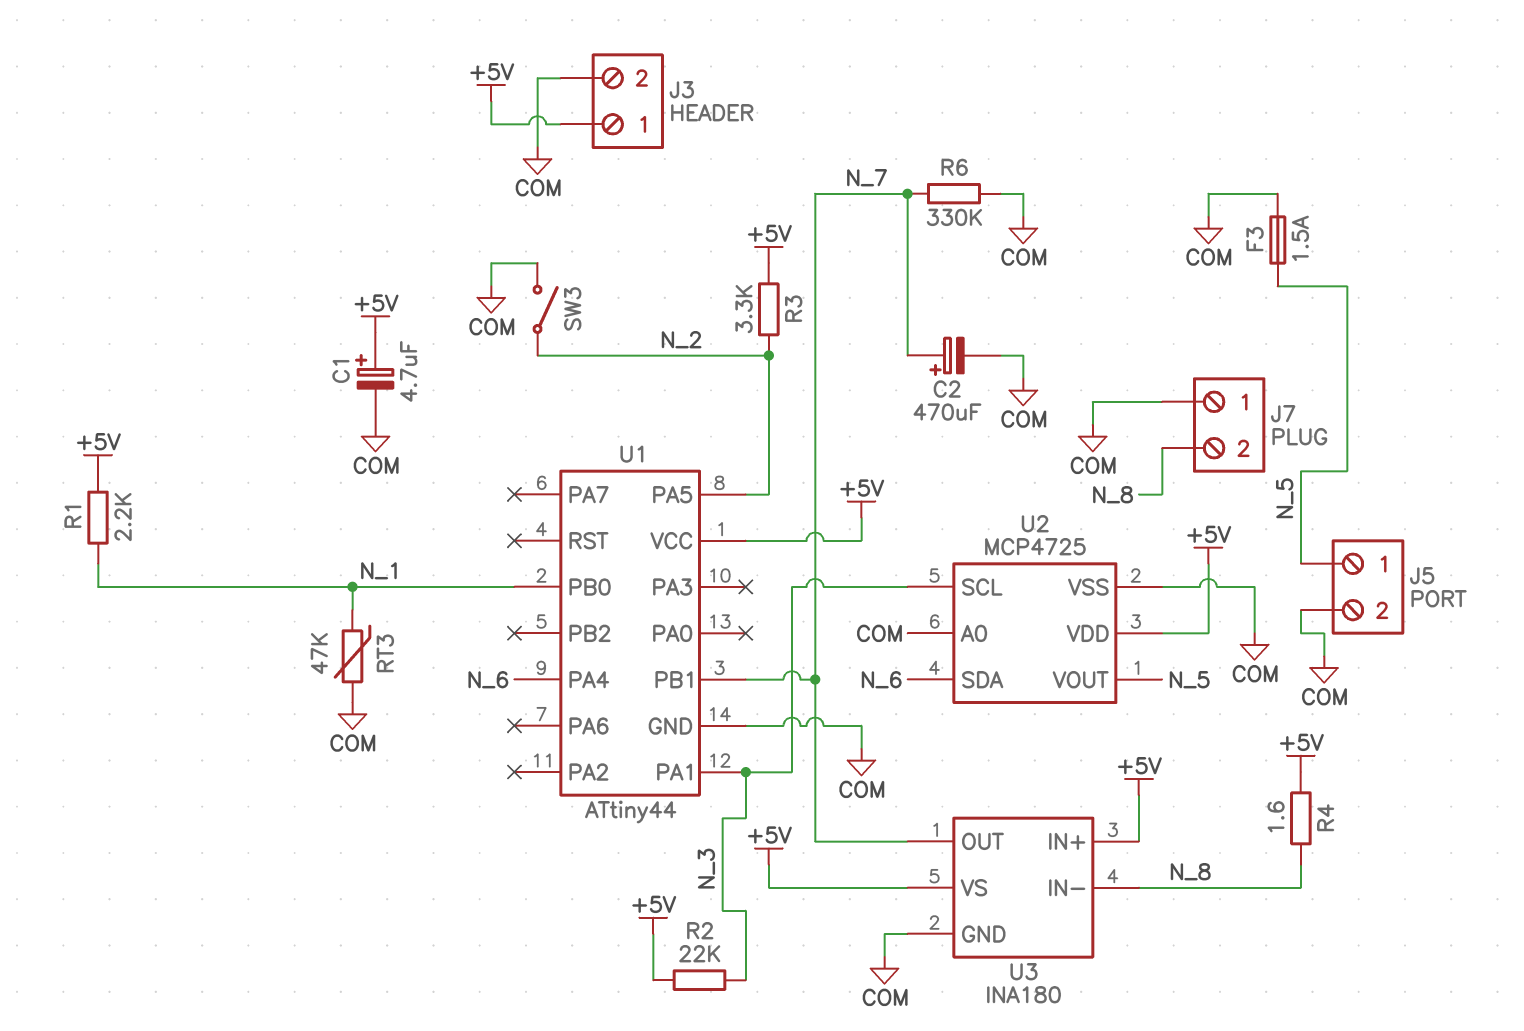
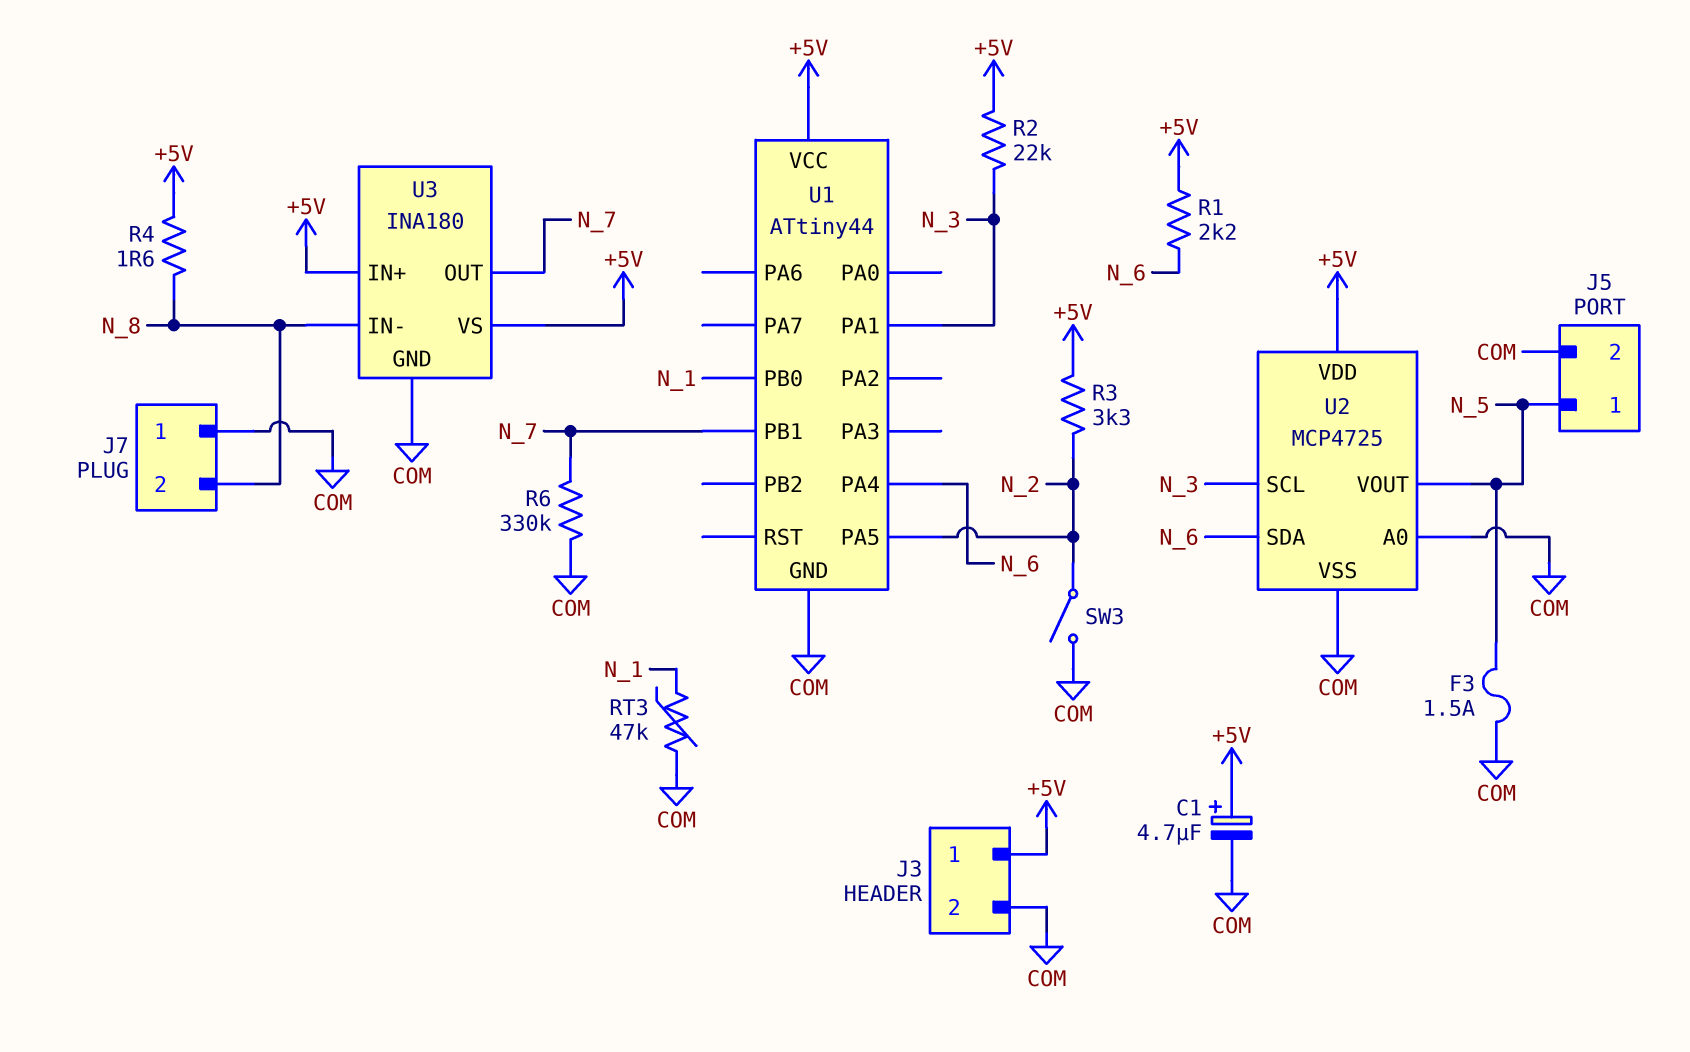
C2: 470uF (plus N_7, minus COM) -> none
R1: 2.2k (+5V, N_1) -> 2.2k (+5V, N_6)

